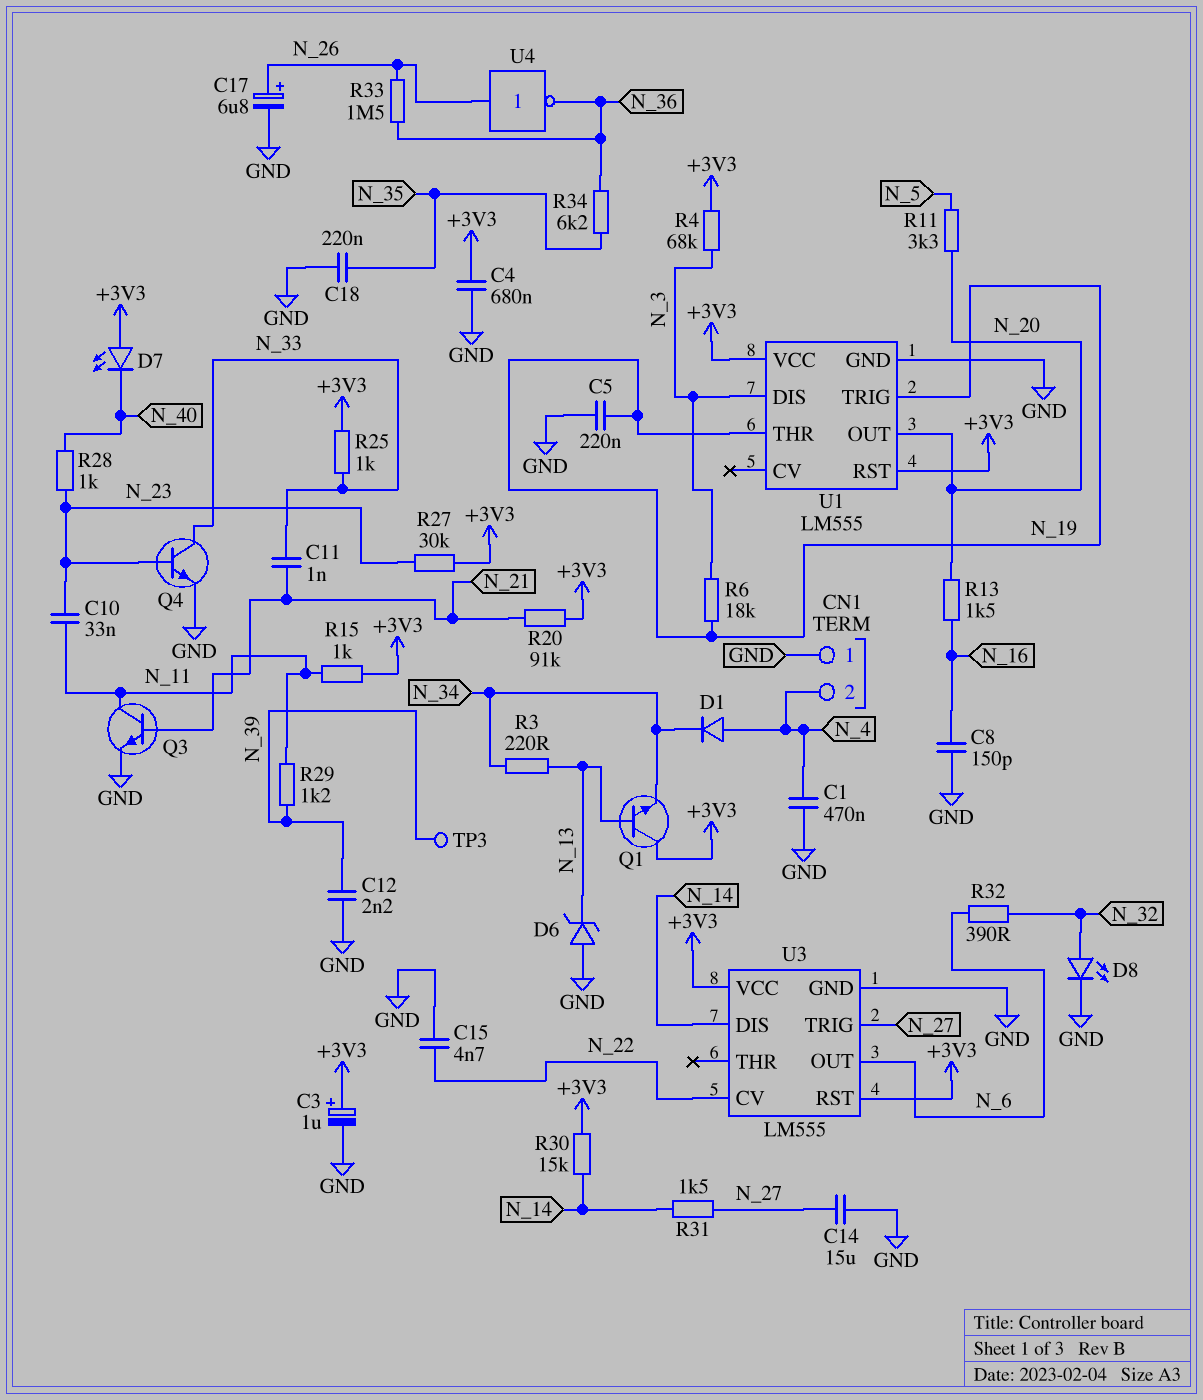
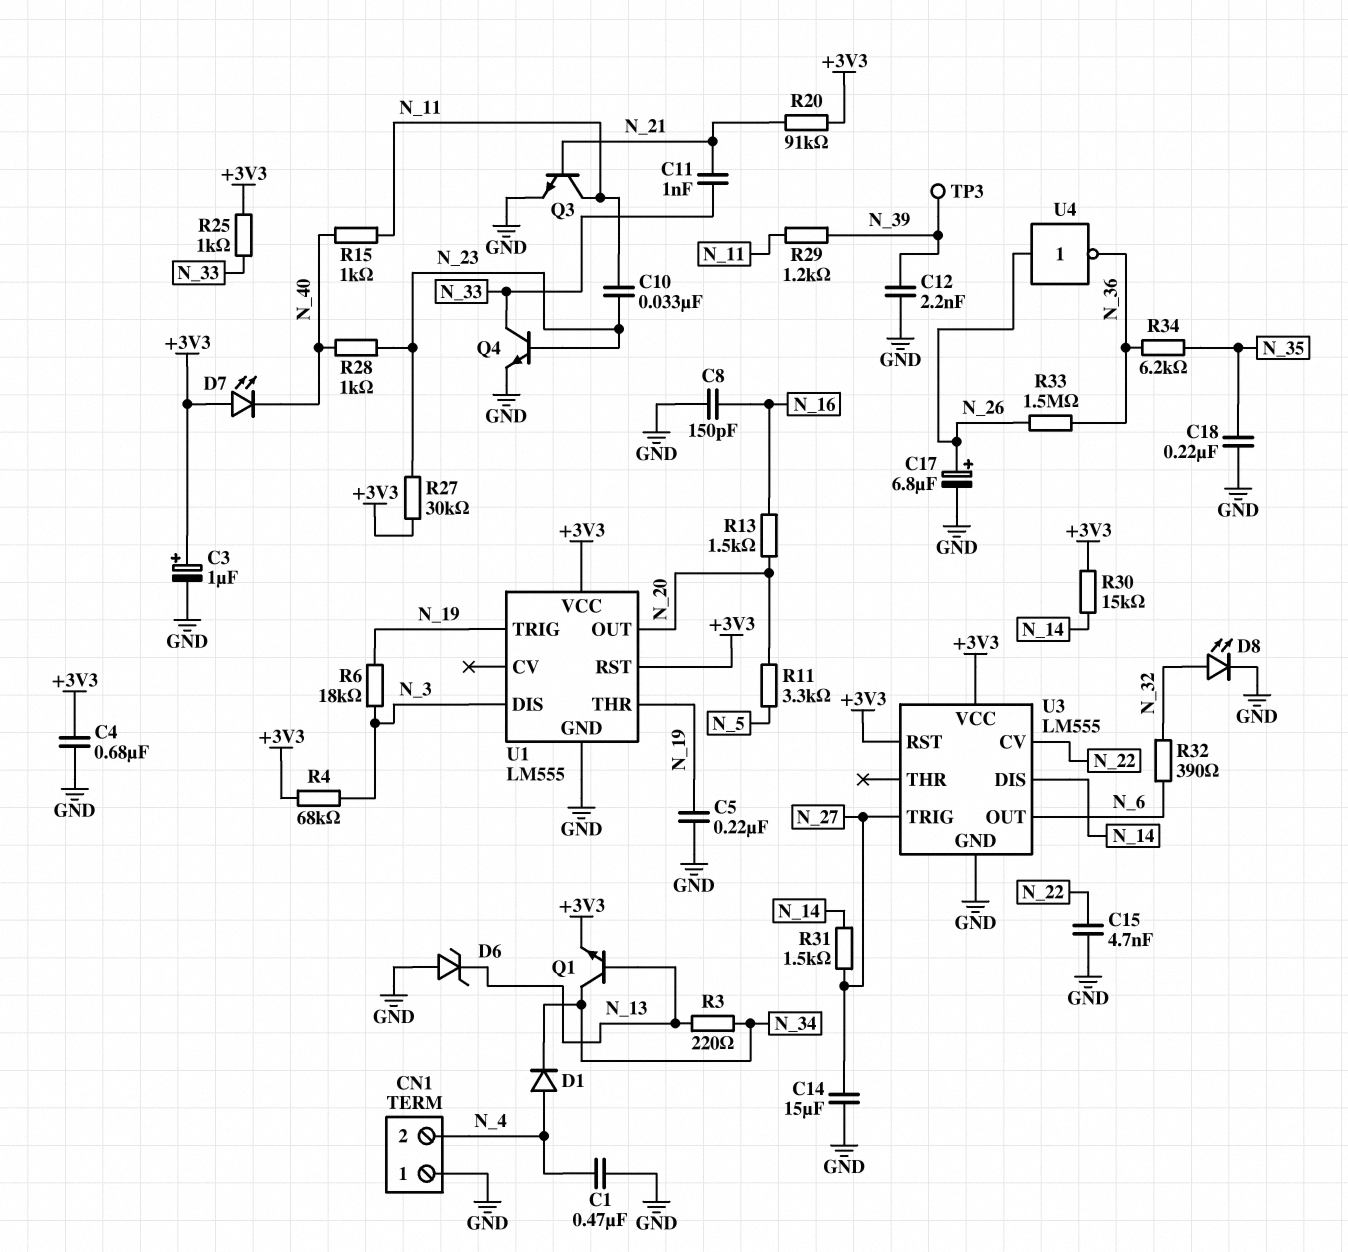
Q1: NPN (B N_13, C +3V3, E N_34) -> NPN (B N_13, C N_34, E +3V3)
R15: 1k (+3V3, N_11) -> 1k (N_11, N_40)

